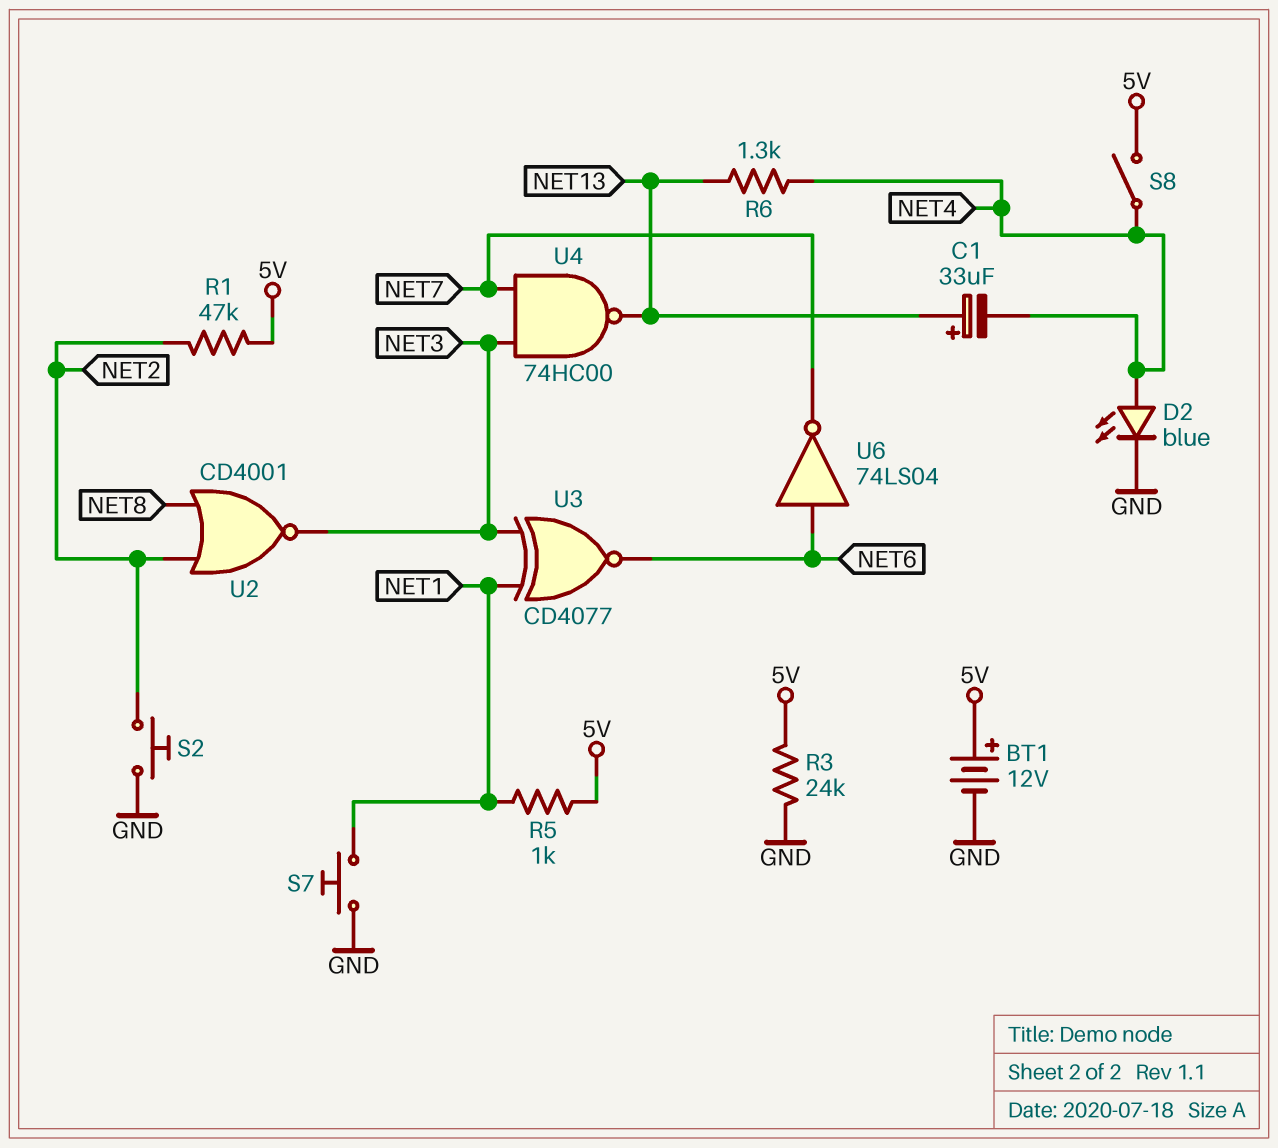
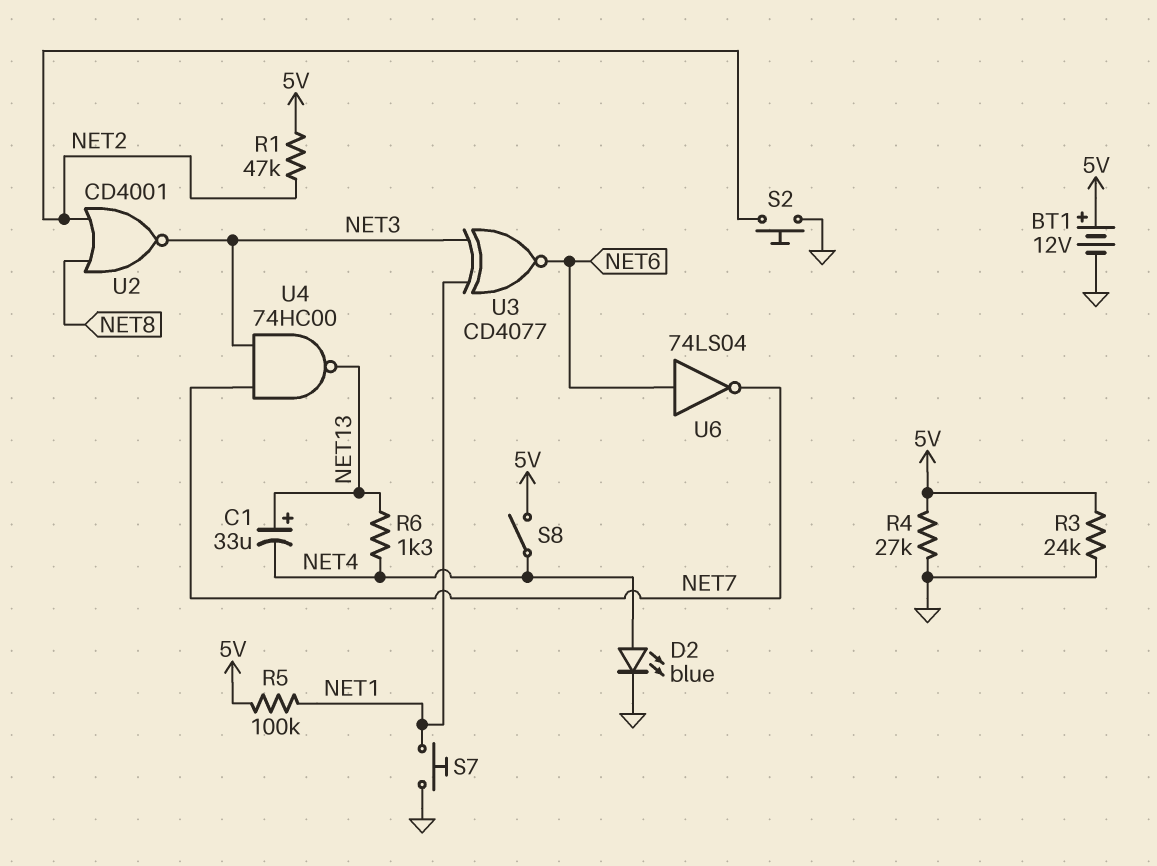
R4: none -> 27k (5V, GND)
R5: 1k (5V, NET1) -> 100k (5V, NET1)

